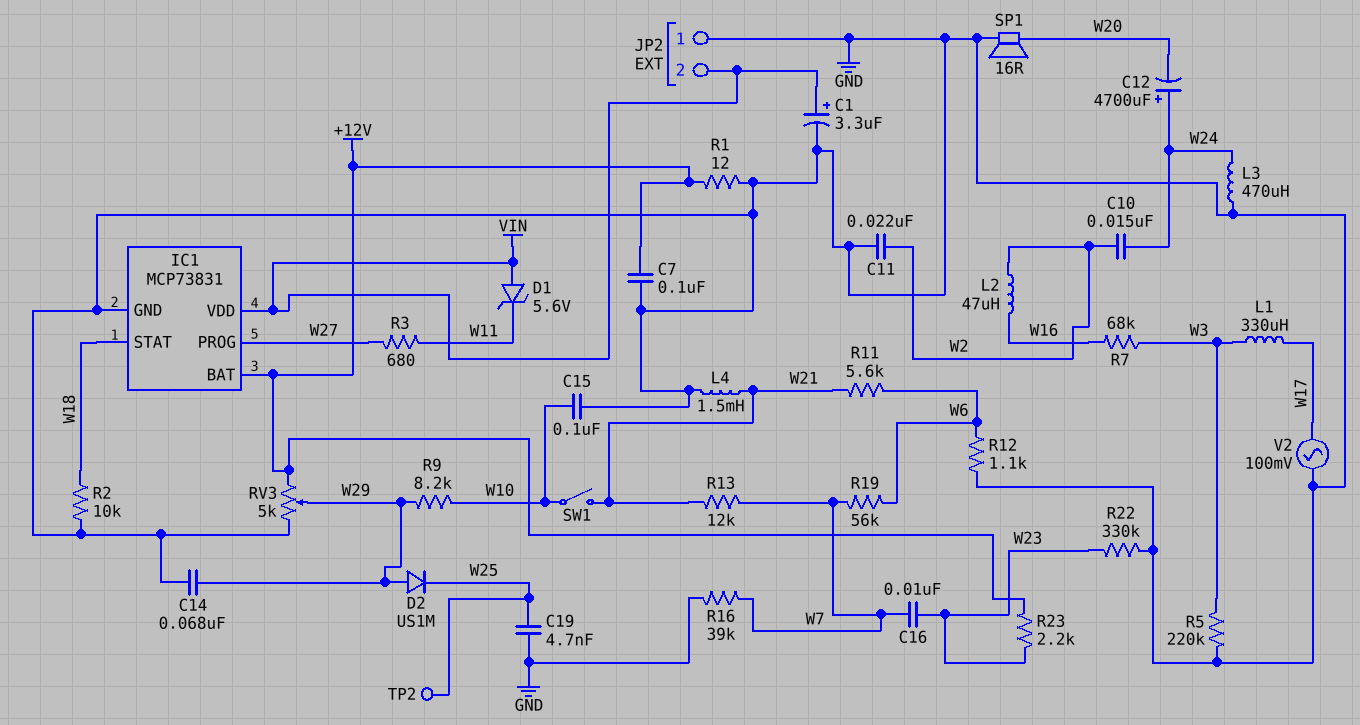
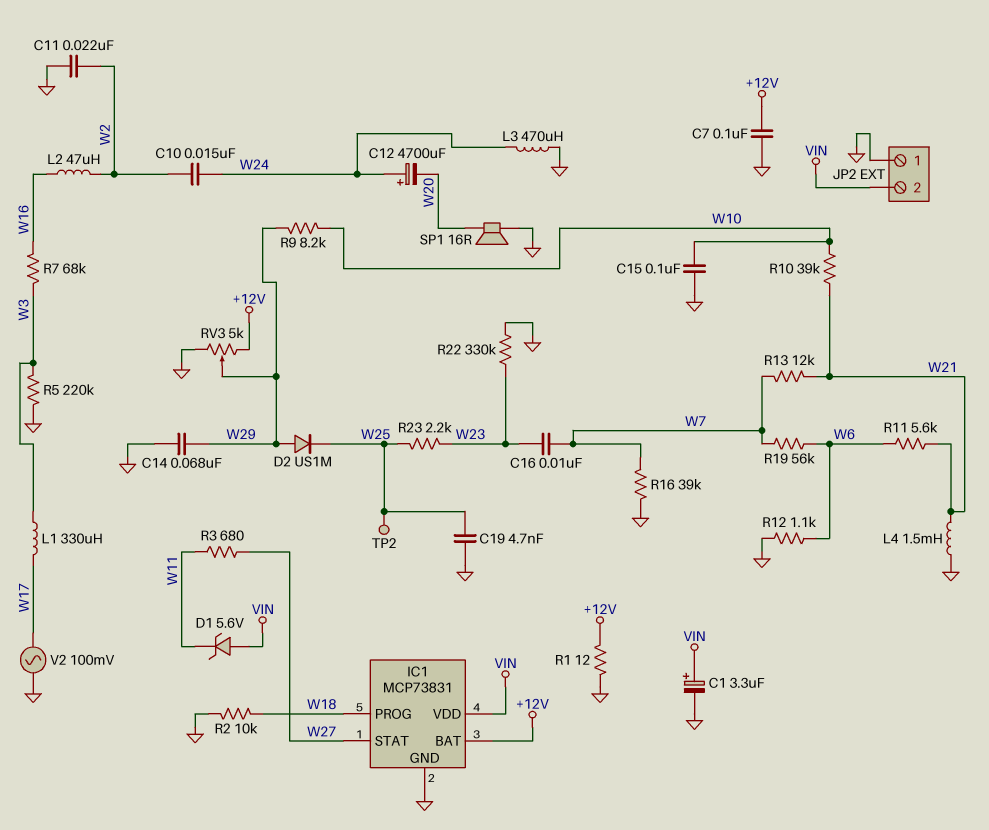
IC1 pin PROG: W27 -> W18
IC1 pin STAT: W18 -> W27
R10: none -> 39k (W10, W21)
R23: 2.2k (+12V, W23) -> 2.2k (W23, W25)
SW1: switch (W10, W21) -> none

